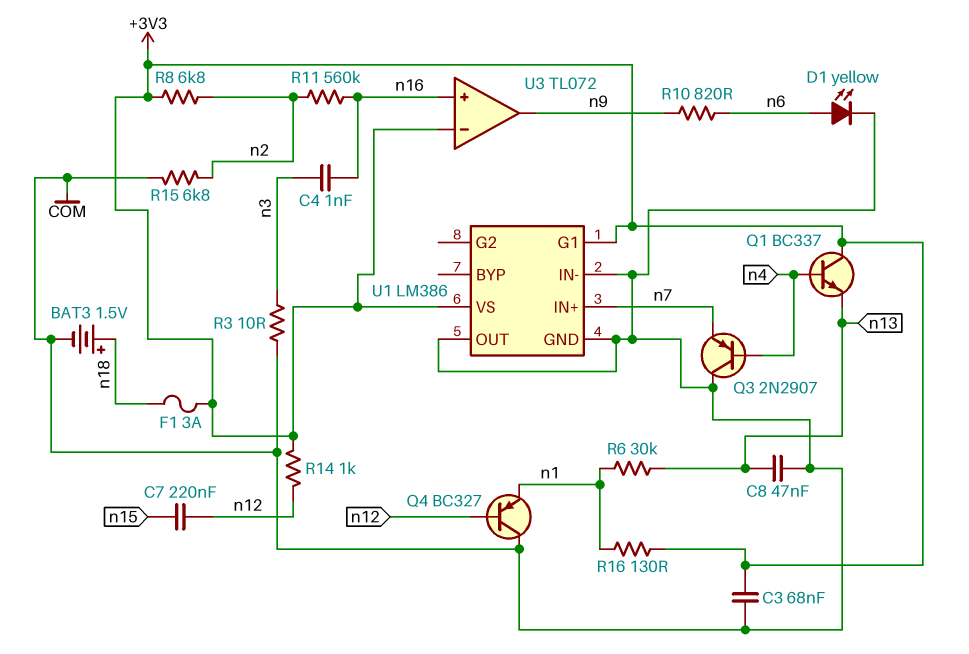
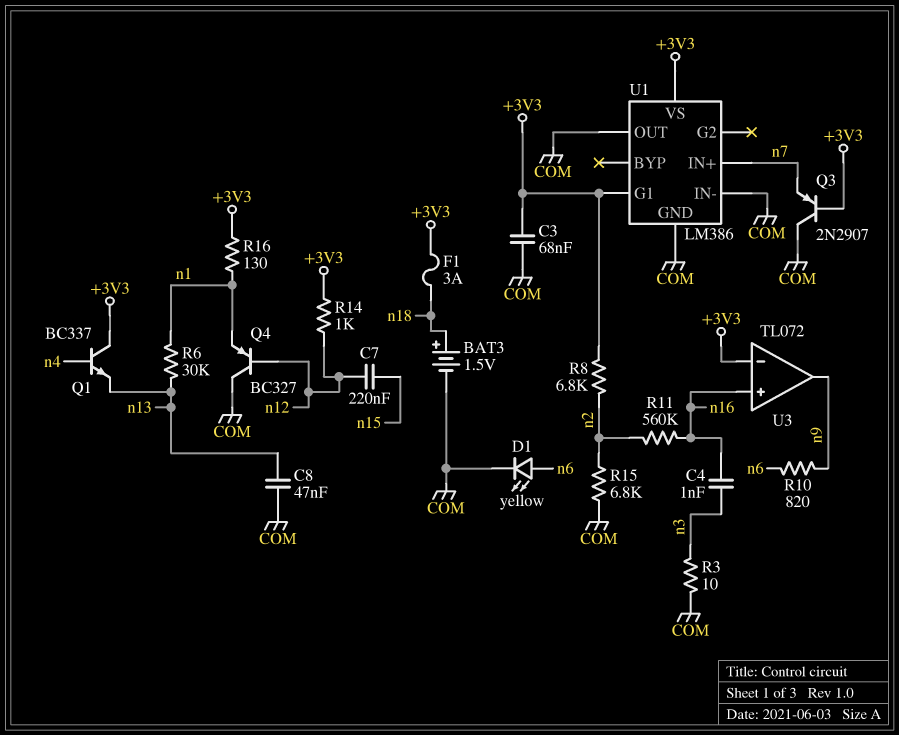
Q3: PNP 2N2907 (B n4, C COM, E n7) -> PNP 2N2907 (B +3V3, C COM, E n7)

